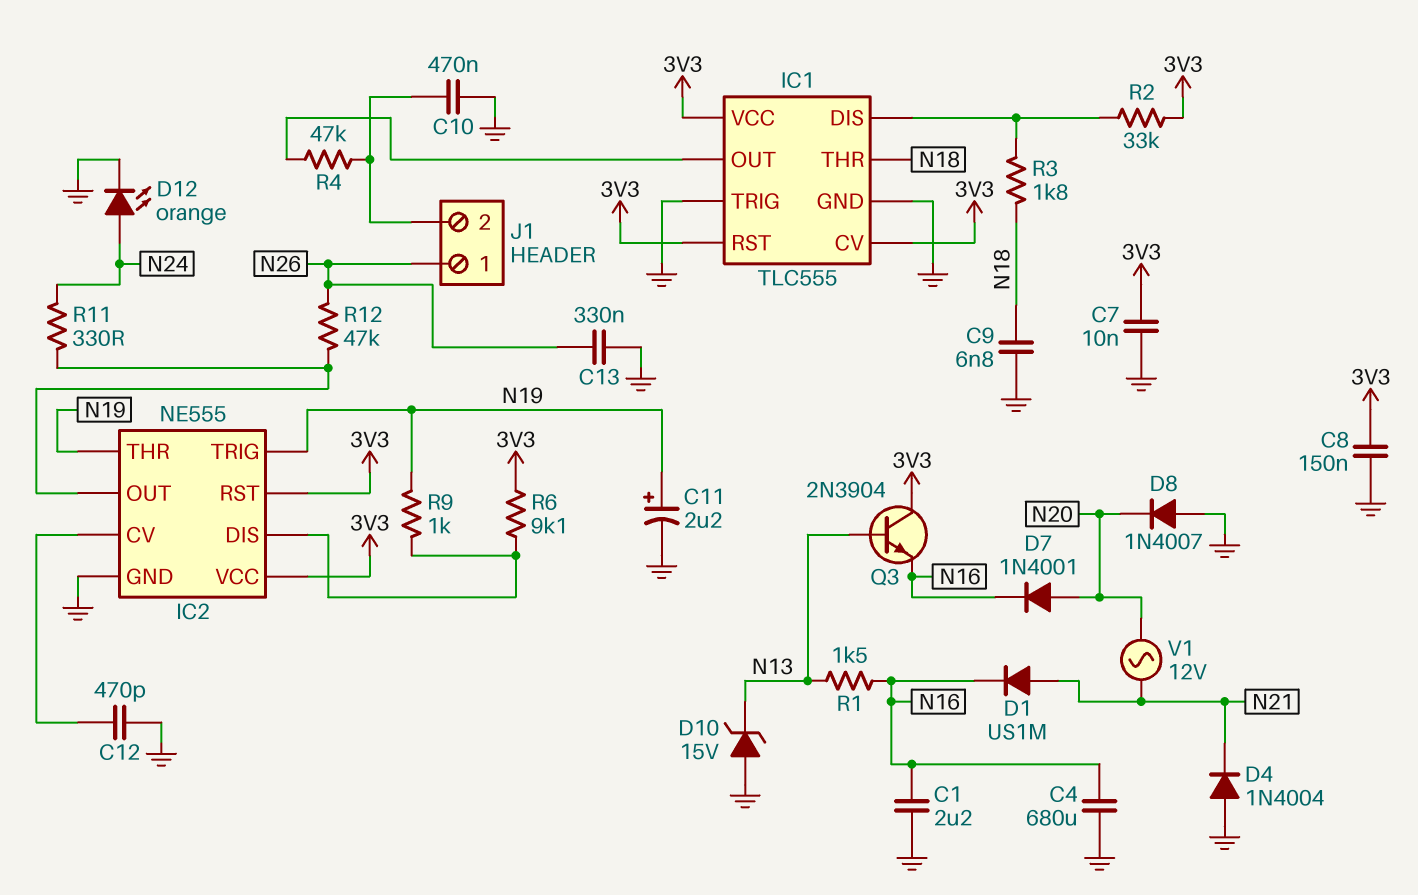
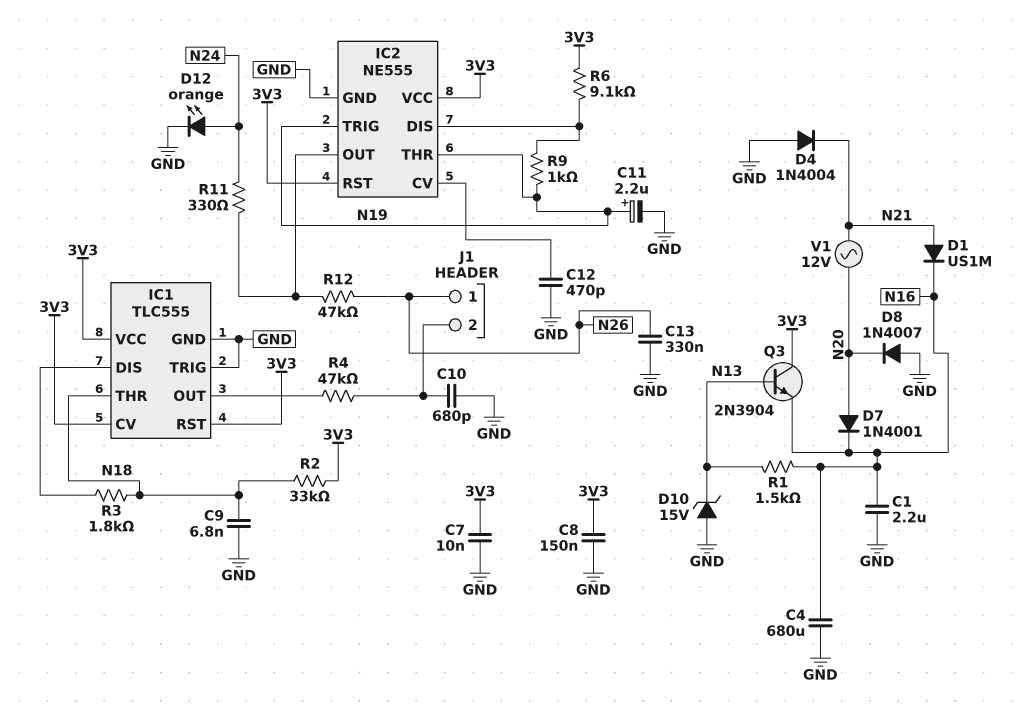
C10: 470nF (GND, J1/2) -> 680pF (GND, J1/2)
R2: 33k (3V3, IC1/DIS) -> 33k (3V3, N18)

